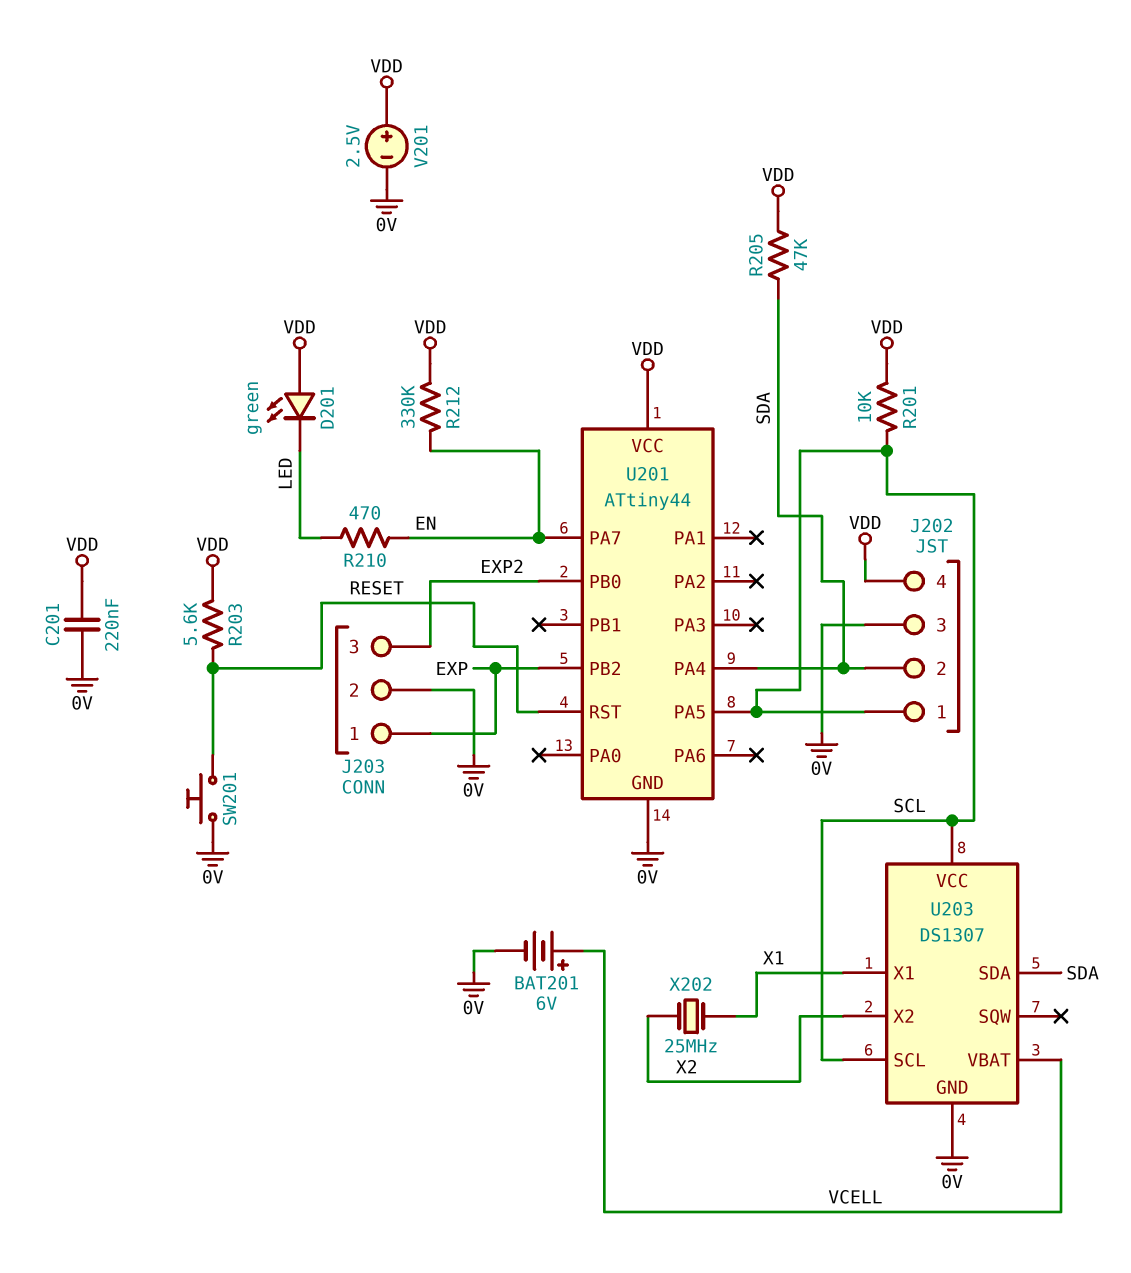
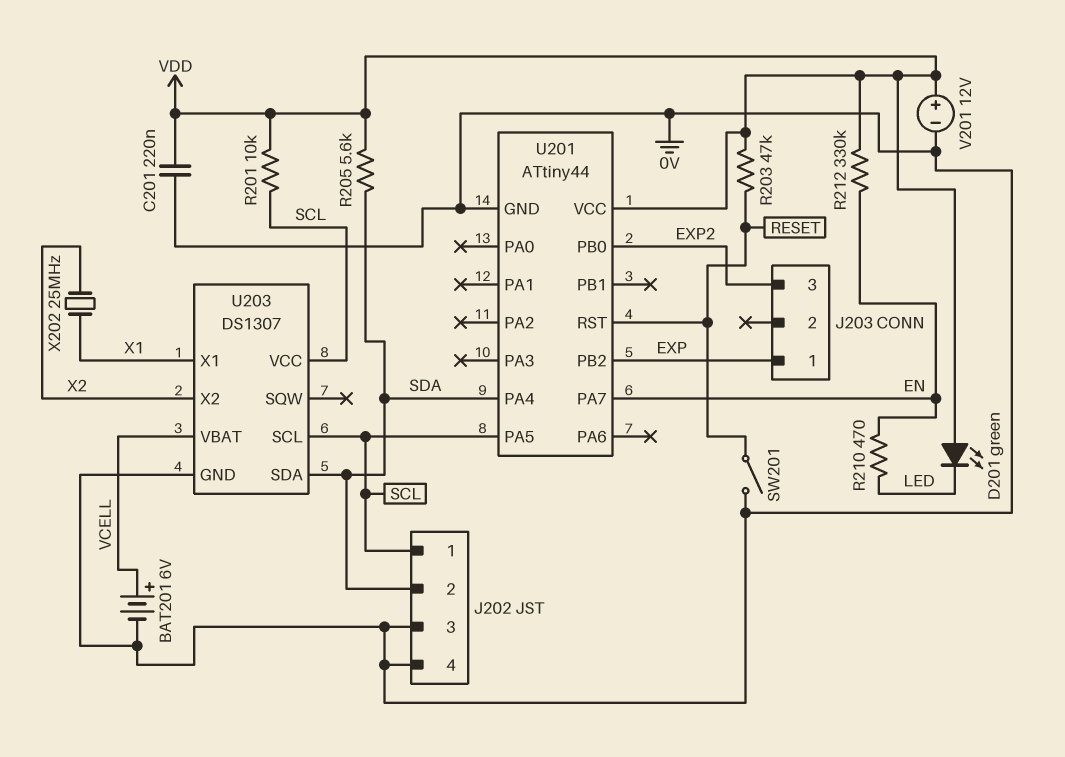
J202 pin 4: VDD -> 0V
J203 pin 2: 0V -> none
R203: 5.6k (RESET, VDD) -> 47k (RESET, VDD)
R205: 47k (SDA, VDD) -> 5.6k (SDA, VDD)
SW201: button (0V, RESET) -> switch (0V, RESET)
V201: 2.5V (plus VDD, minus 0V) -> 12V (plus VDD, minus 0V)

